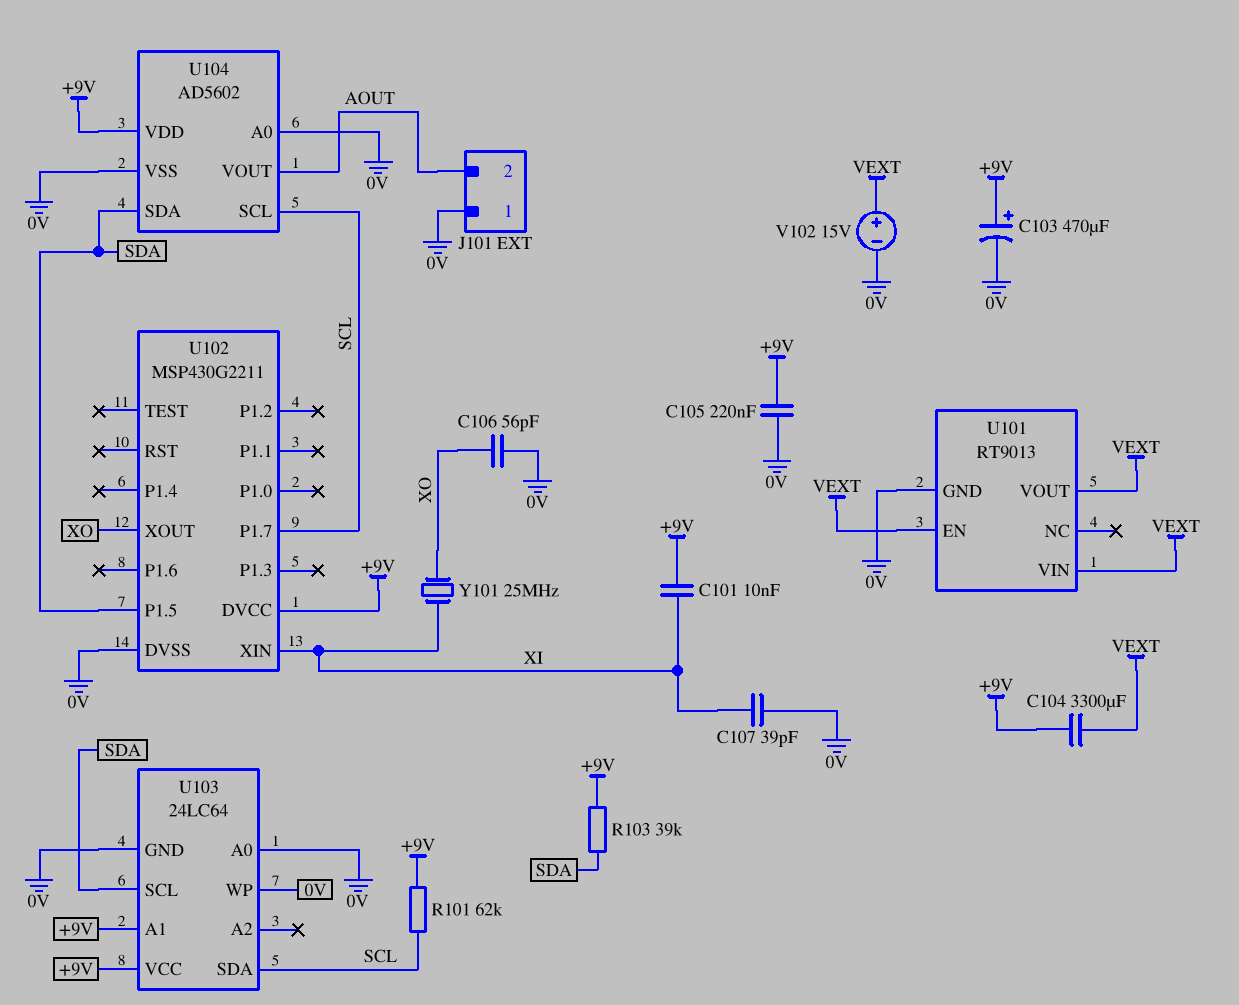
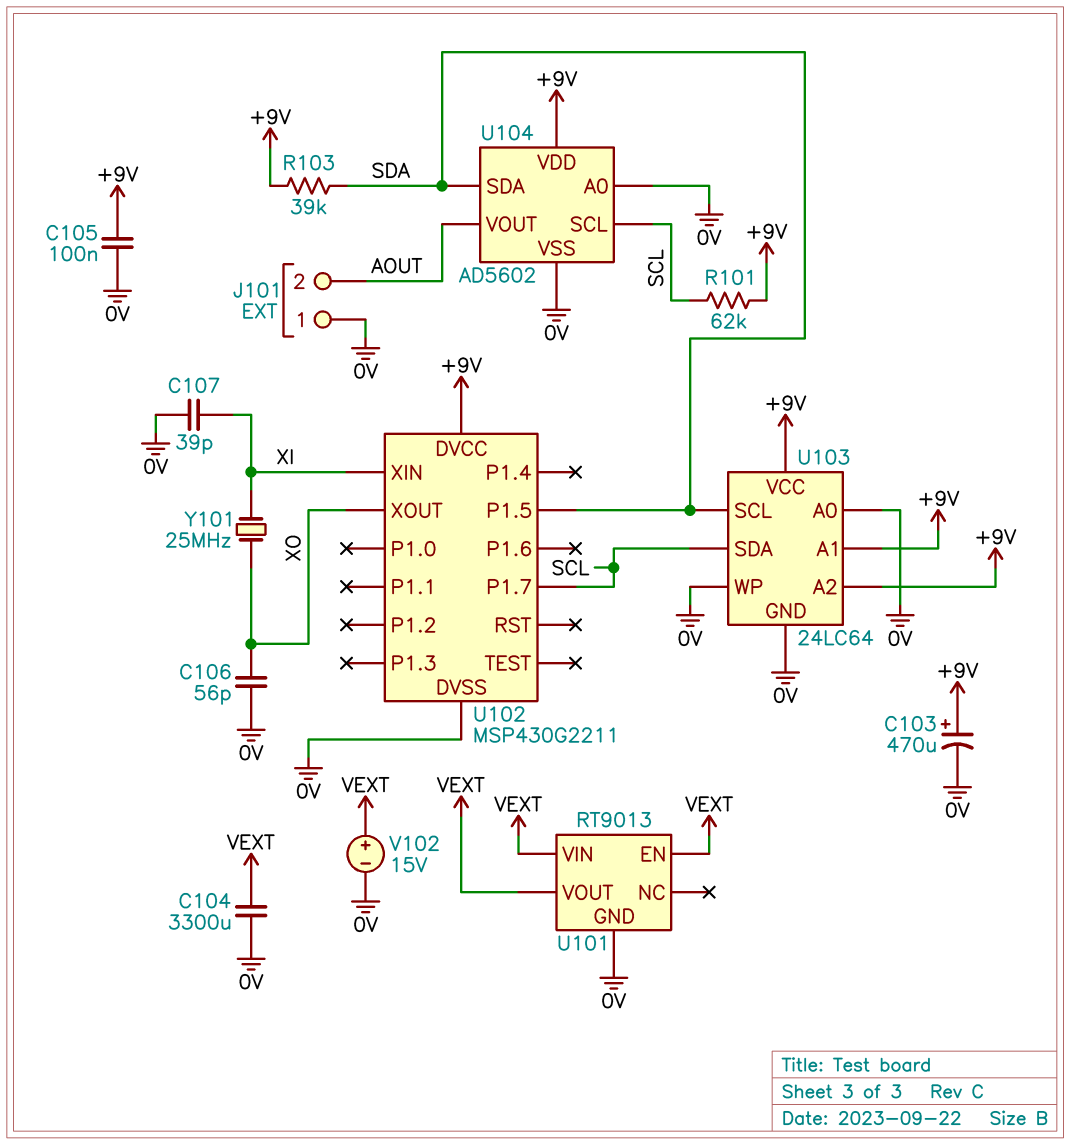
C101: 10nF (+9V, XI) -> none
C104: 3300uF (+9V, VEXT) -> 3300uF (0V, VEXT)
C105: 220nF (+9V, 0V) -> 100nF (+9V, 0V)
U103 pin A2: none -> +9V

